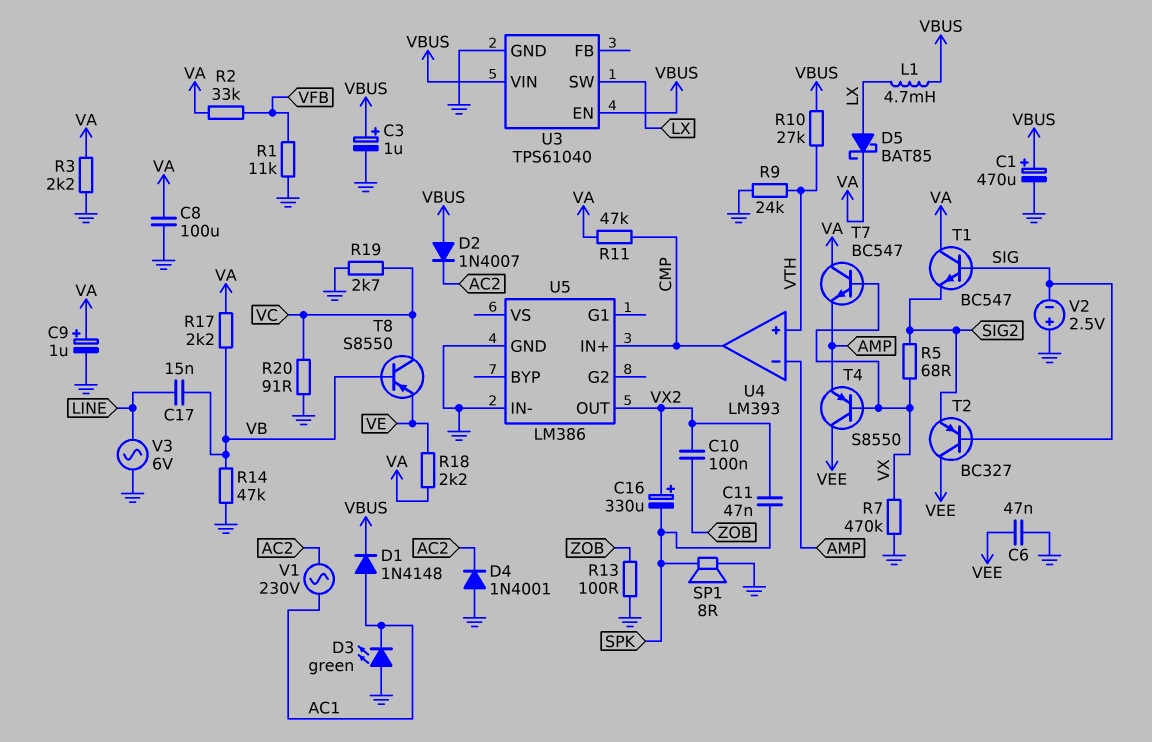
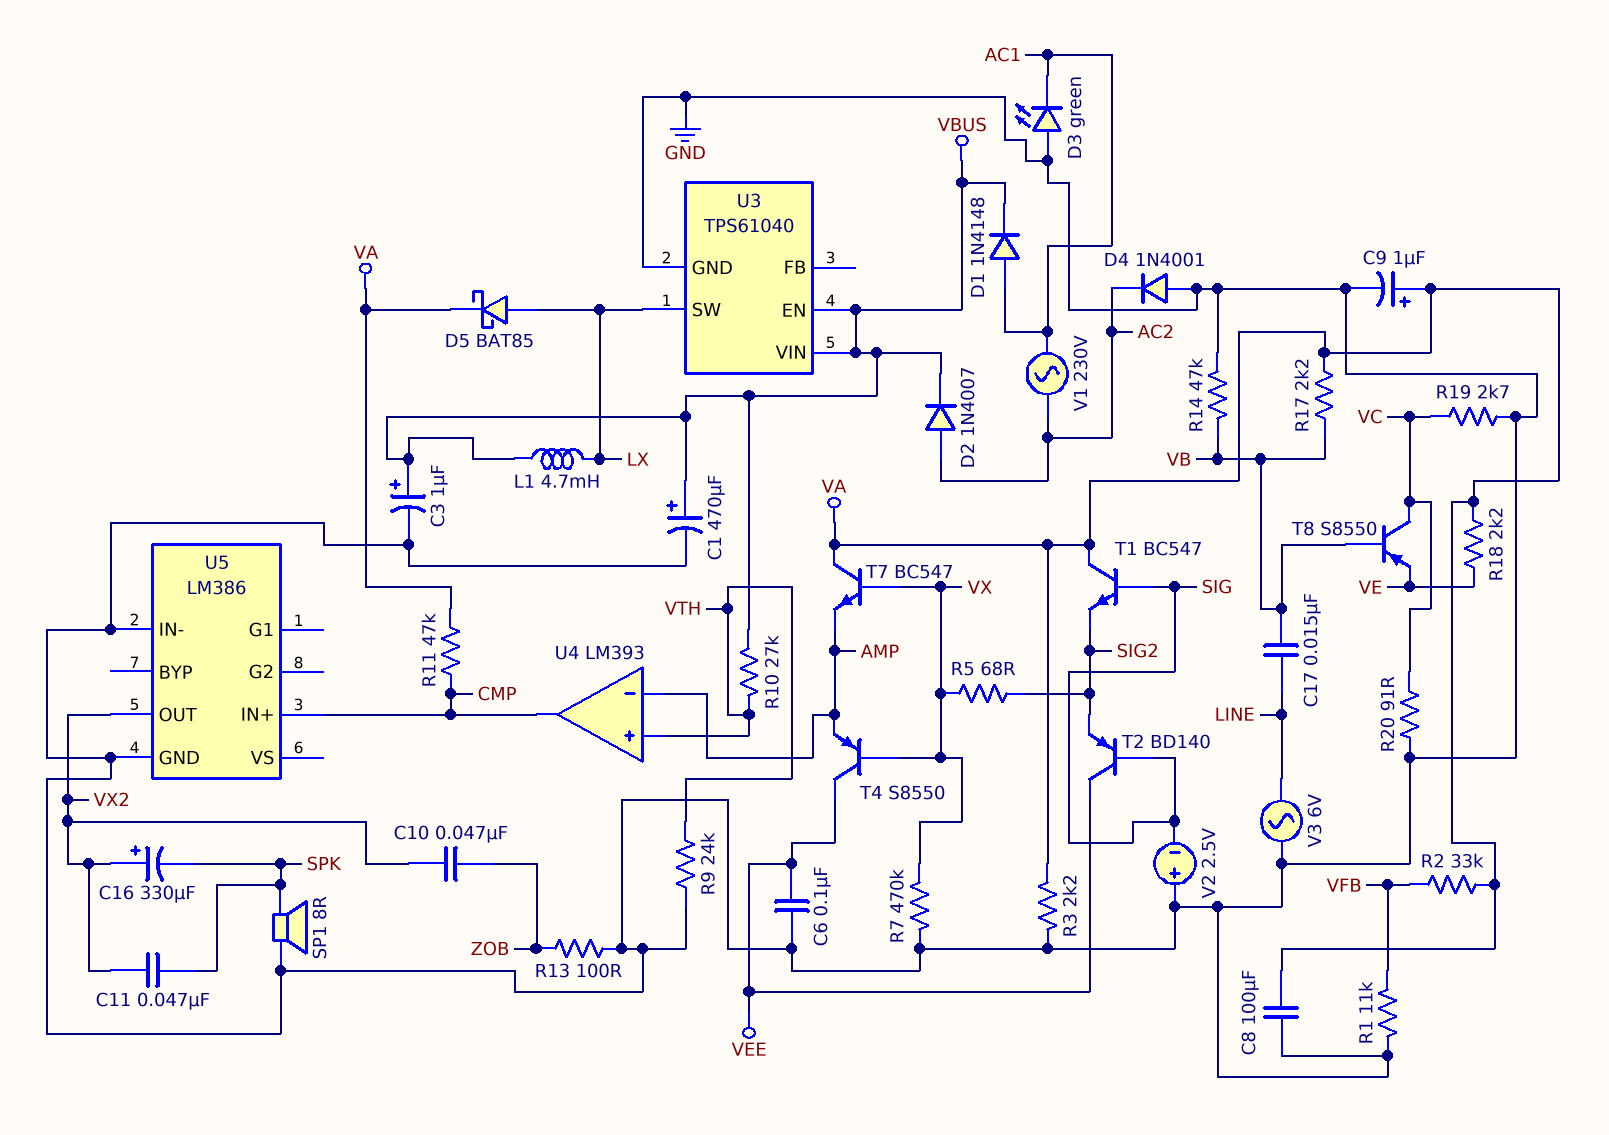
C6: 47nF (GND, VEE) -> 100nF (GND, VEE)
C10: 100nF (VX2, ZOB) -> 47nF (VX2, ZOB)
D2: diode 1N4007 (A VBUS, K AC2) -> diode 1N4007 (A AC2, K VBUS)
T2: PNP BC327 (B SIG, C VEE, E SIG2) -> PNP BD140 (B SIG, C VEE, E SIG2)

